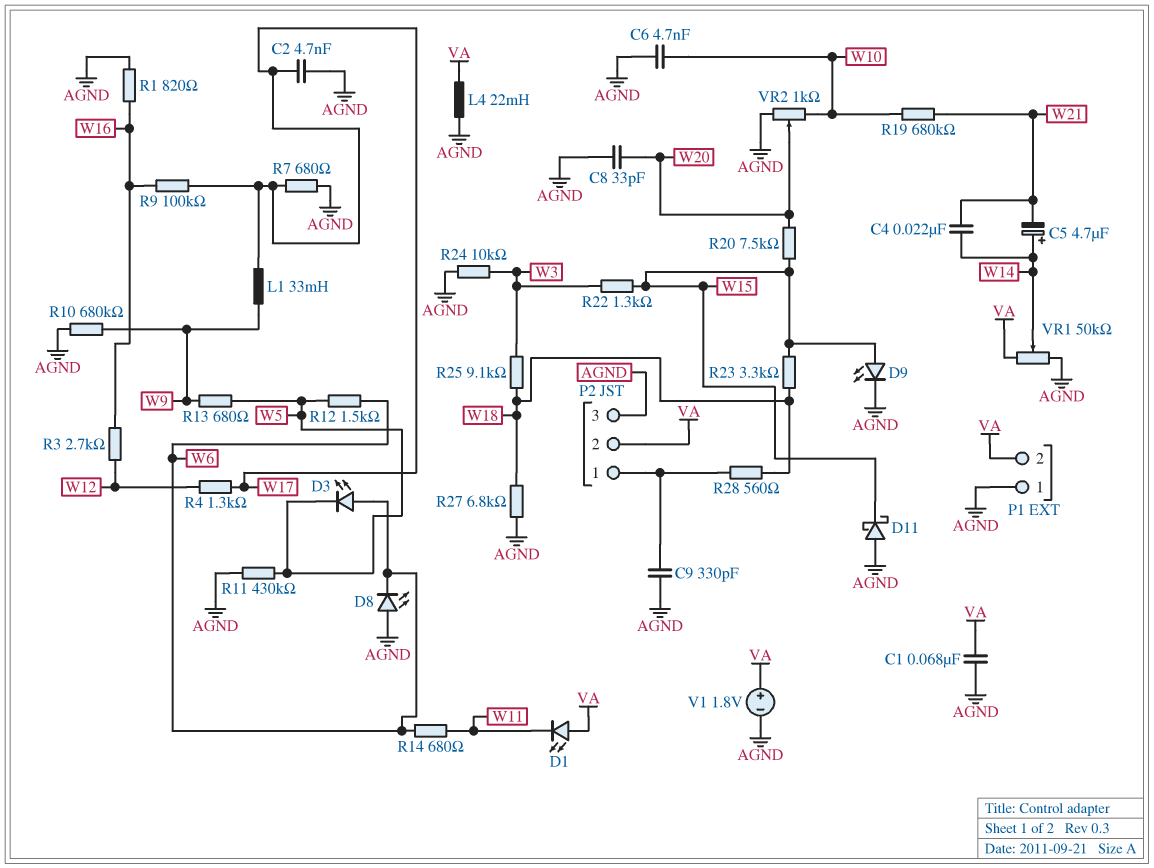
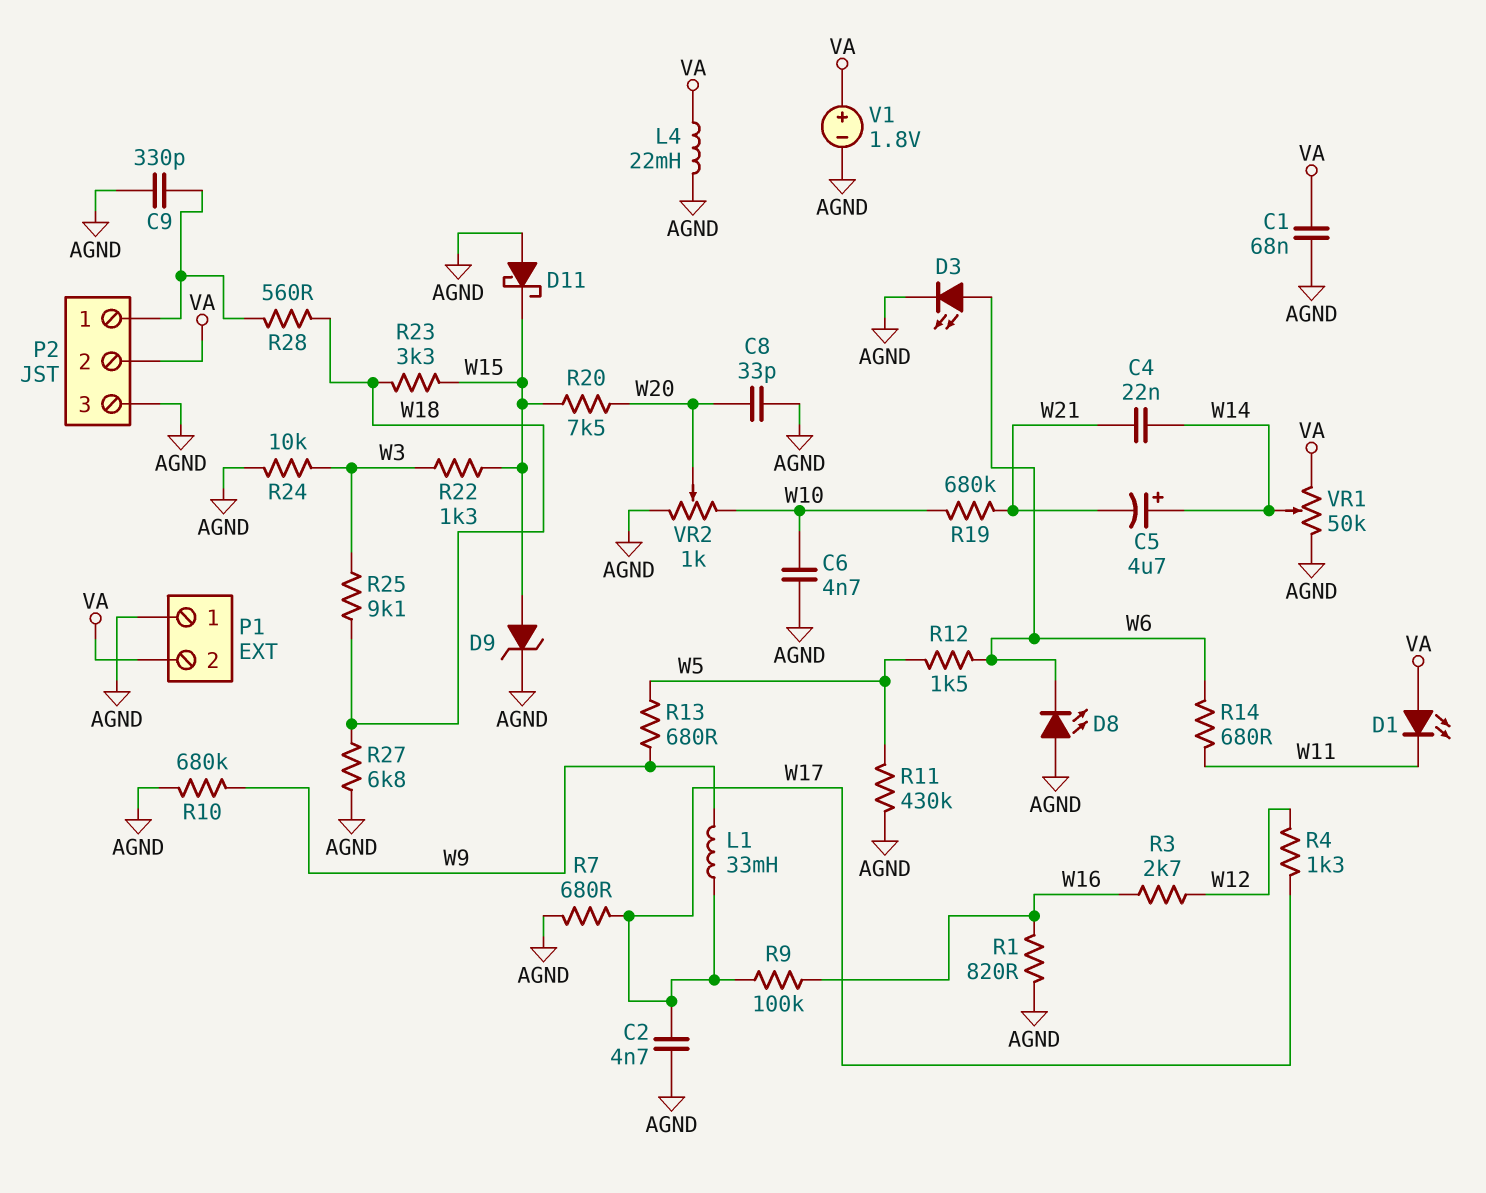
D3: LED (A W6, K W5) -> LED (A W6, K AGND)
D9: LED (A W15, K AGND) -> zener (A W15, K AGND)

